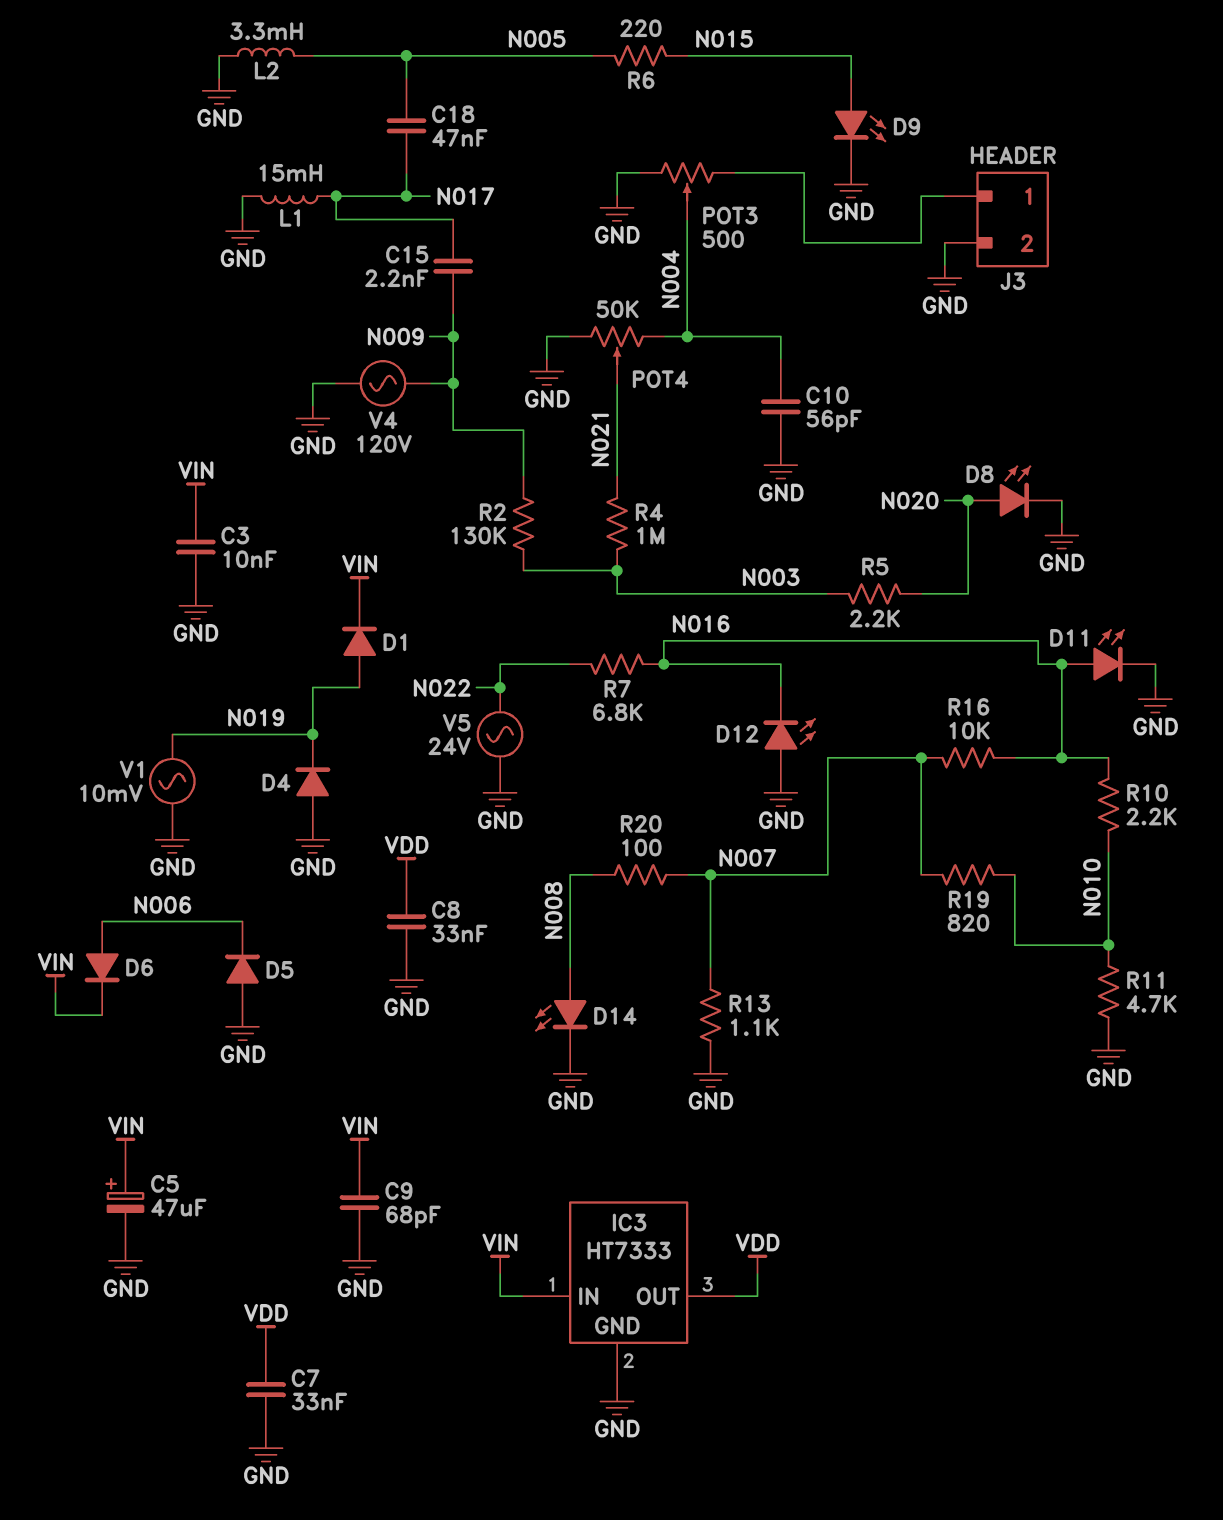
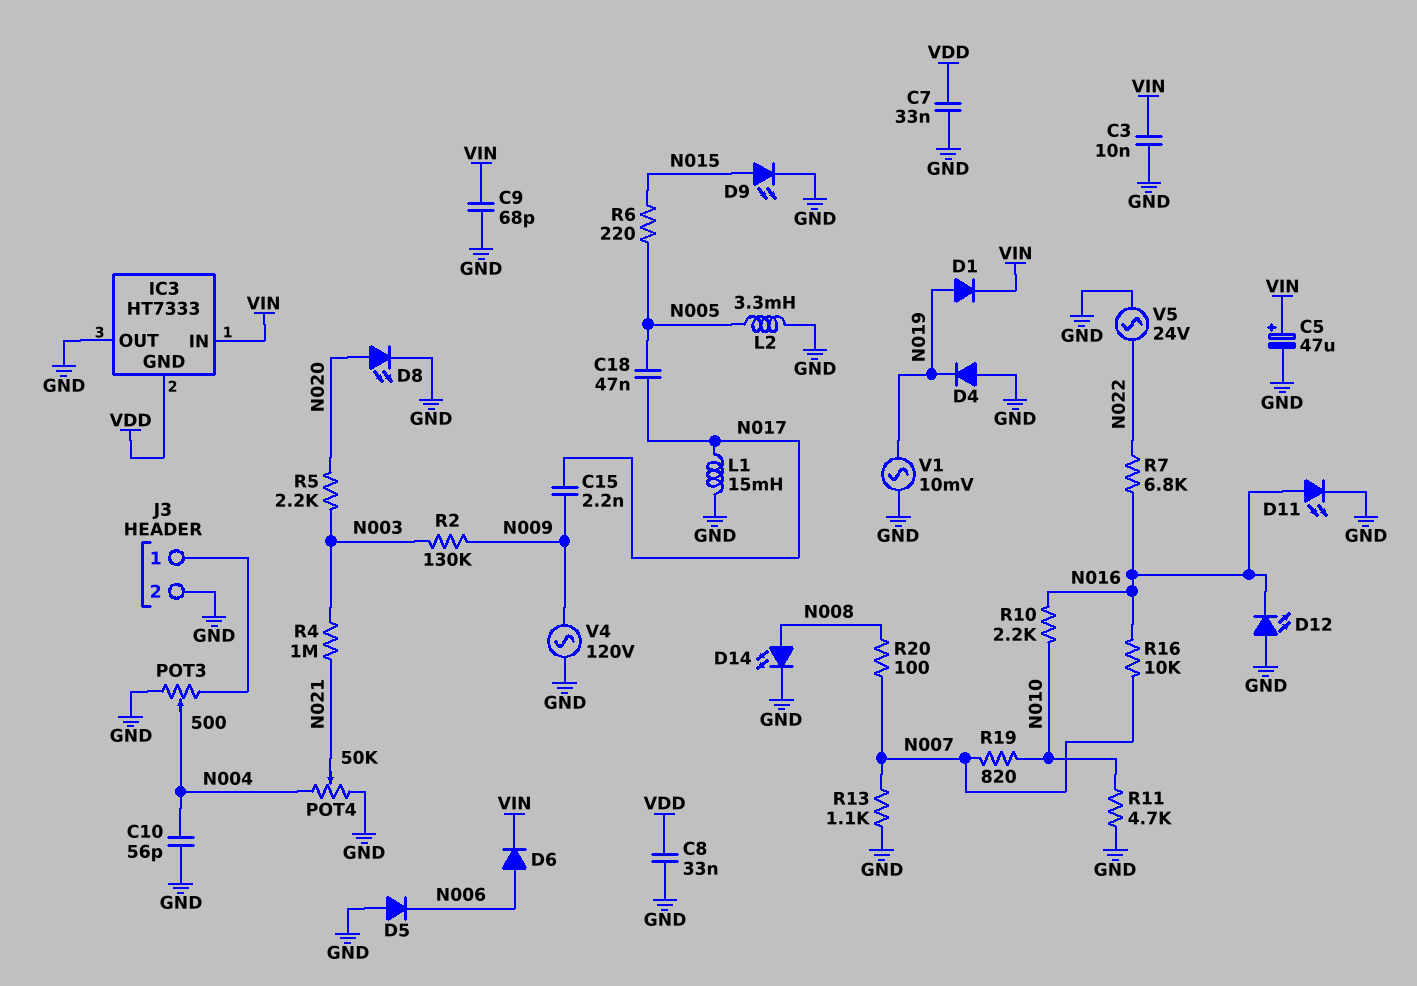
IC3 pin GND: GND -> VDD
IC3 pin OUT: VDD -> GND

